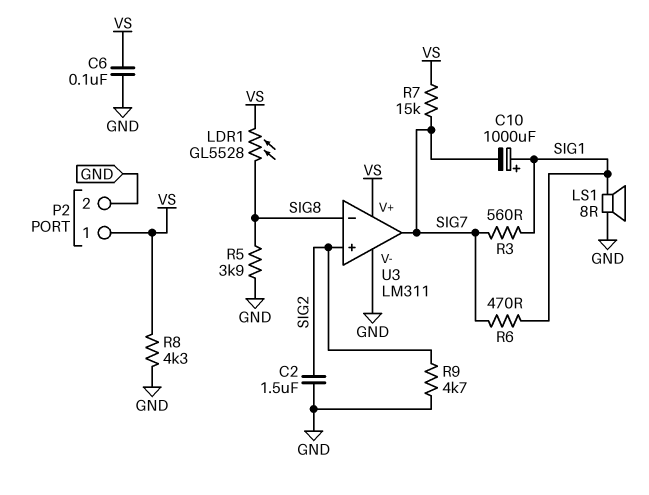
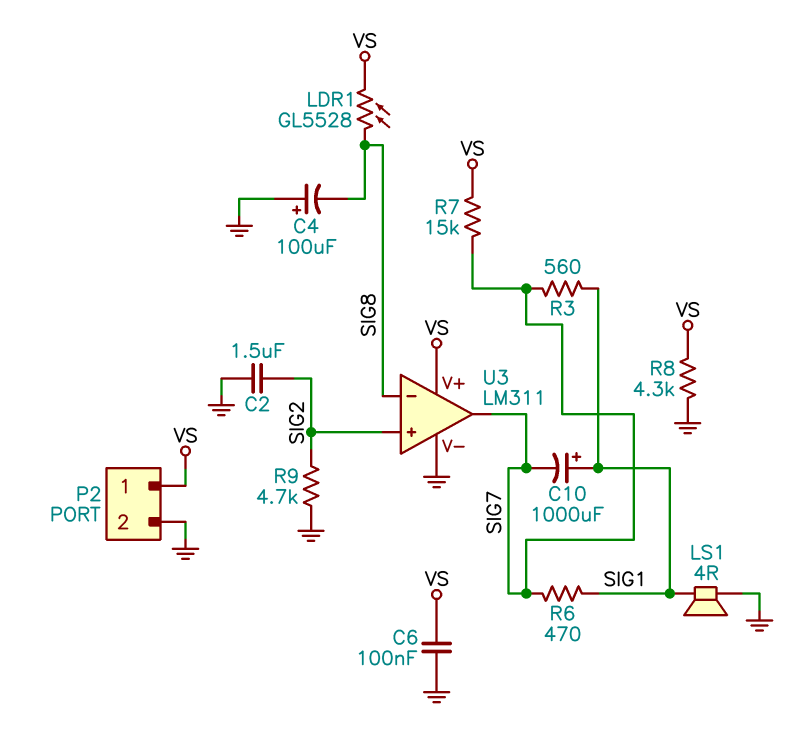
C4: none -> 100uF (plus GND, minus SIG8)
LS1: speaker 8R (GND, SIG1) -> speaker 4R (GND, SIG1)
R5: 3.9k (GND, SIG8) -> none

